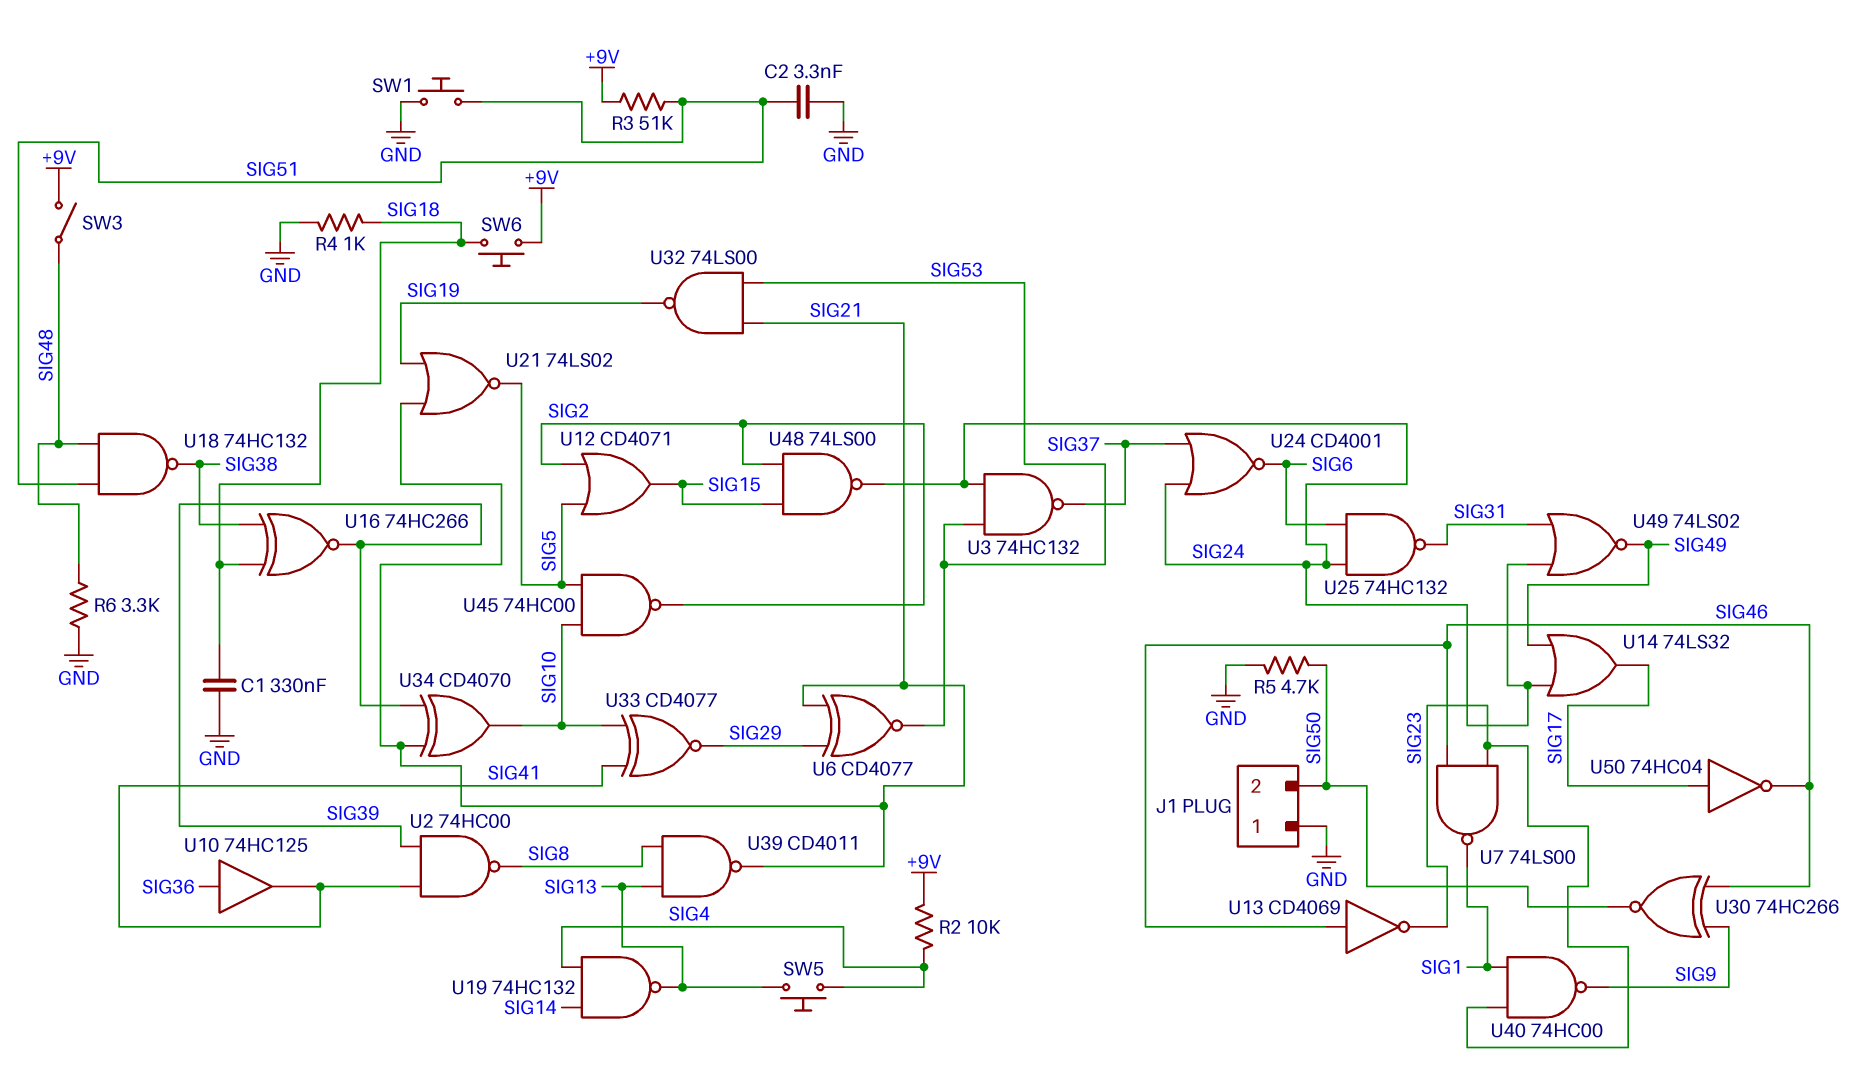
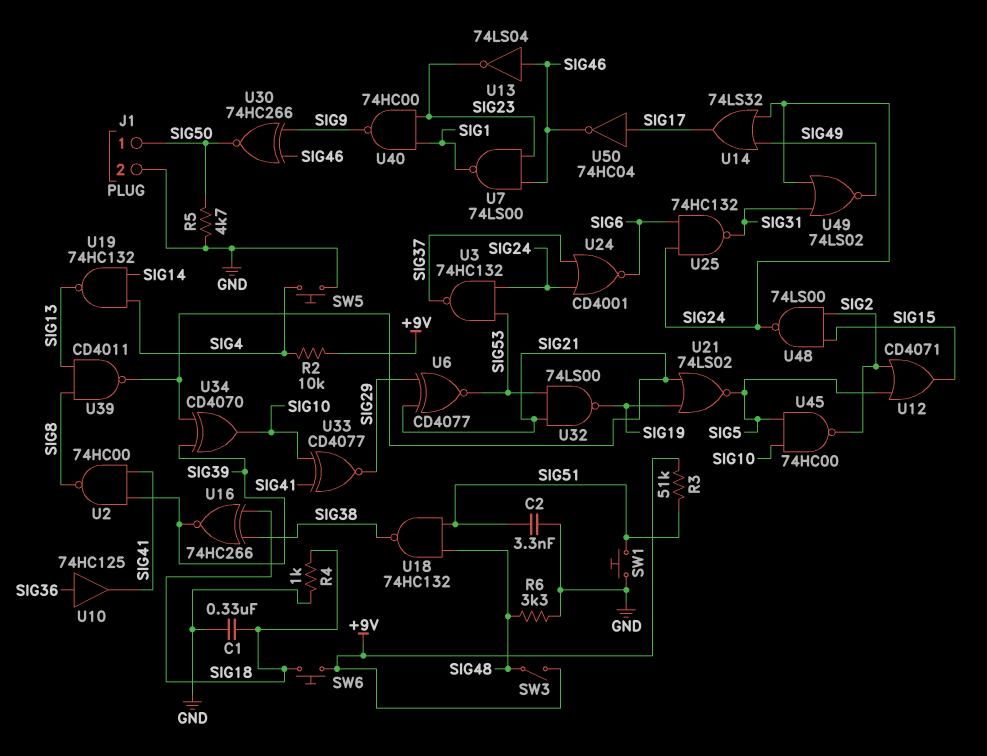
J1 pin 1: GND -> SIG50
J1 pin 2: SIG50 -> GND
SW5: button (SIG4, SIG13) -> button (GND, SIG4)
U13: NOT CD4069 (in SIG46, out SIG23) -> NOT 74LS04 (in SIG46, out SIG23)

